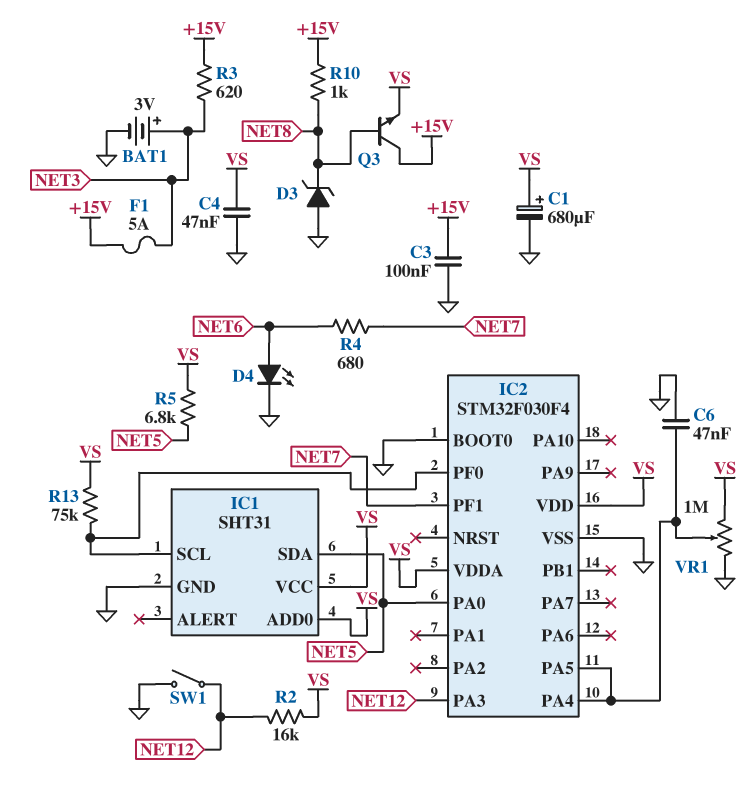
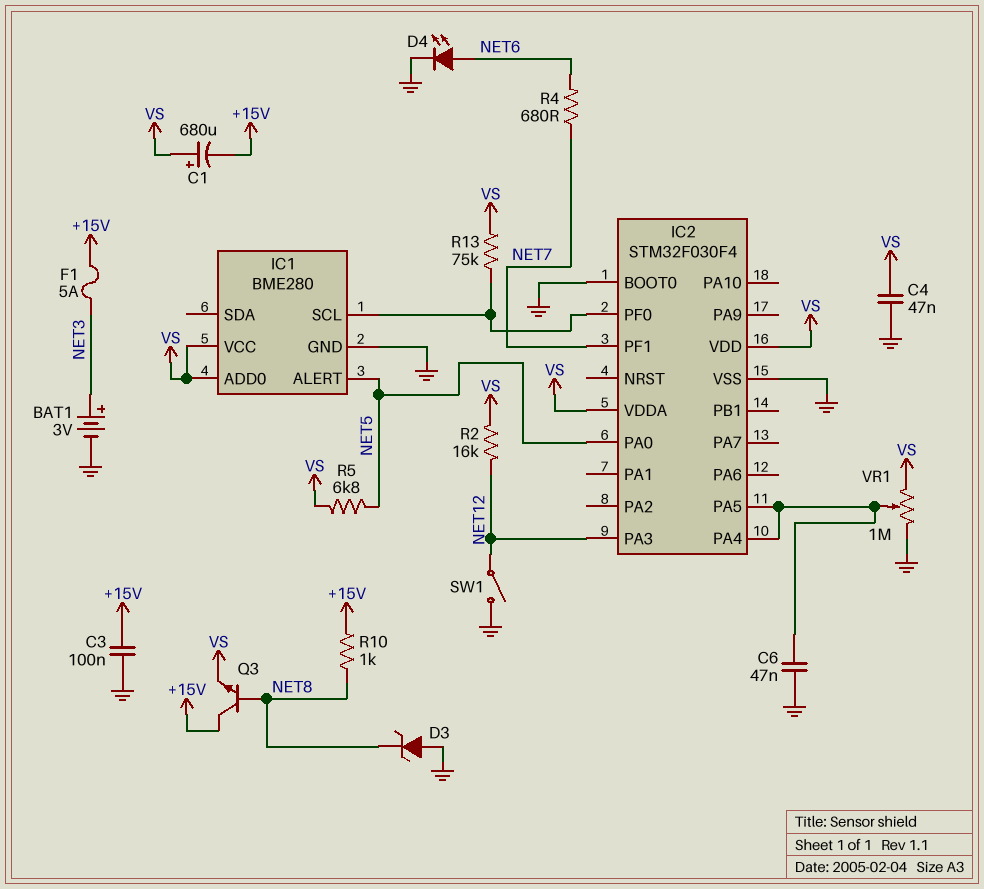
C1: 680uF (plus VS, minus GND) -> 680uF (plus VS, minus +15V)
IC1: SHT31 -> BME280
IC1 pin ALERT: none -> NET5
IC1 pin SDA: NET5 -> none
R3: 620 (+15V, NET3) -> none

